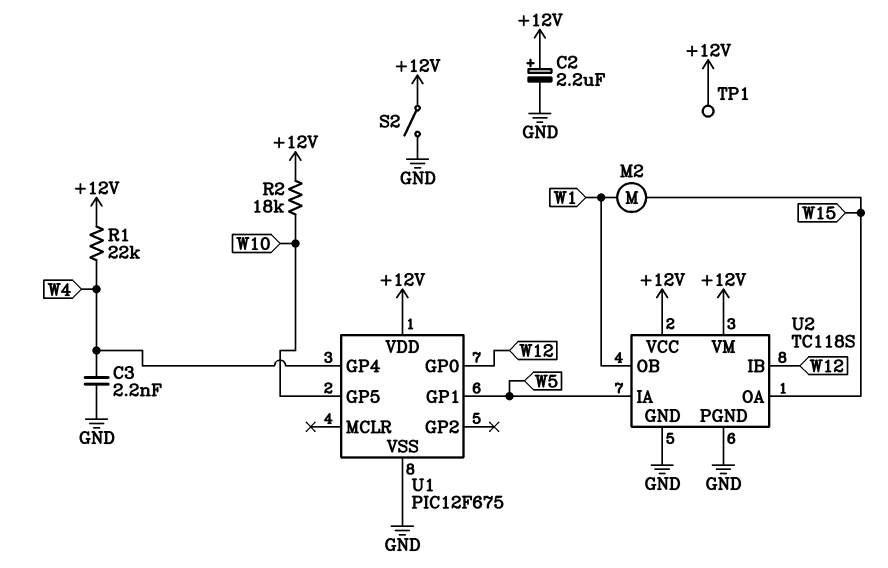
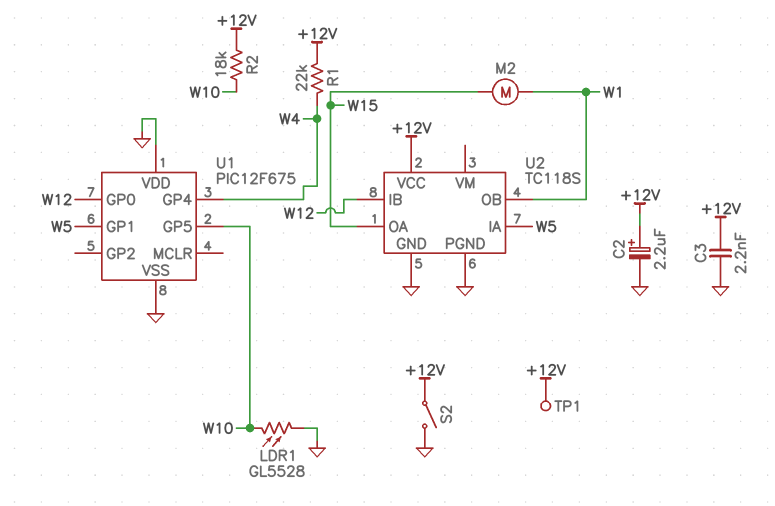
C3: 2.2nF (GND, W4) -> 2.2nF (+12V, GND)
LDR1: none -> GL5528 (GND, W10)
U1 pin VDD: +12V -> GND
U2 pin VM: +12V -> none

